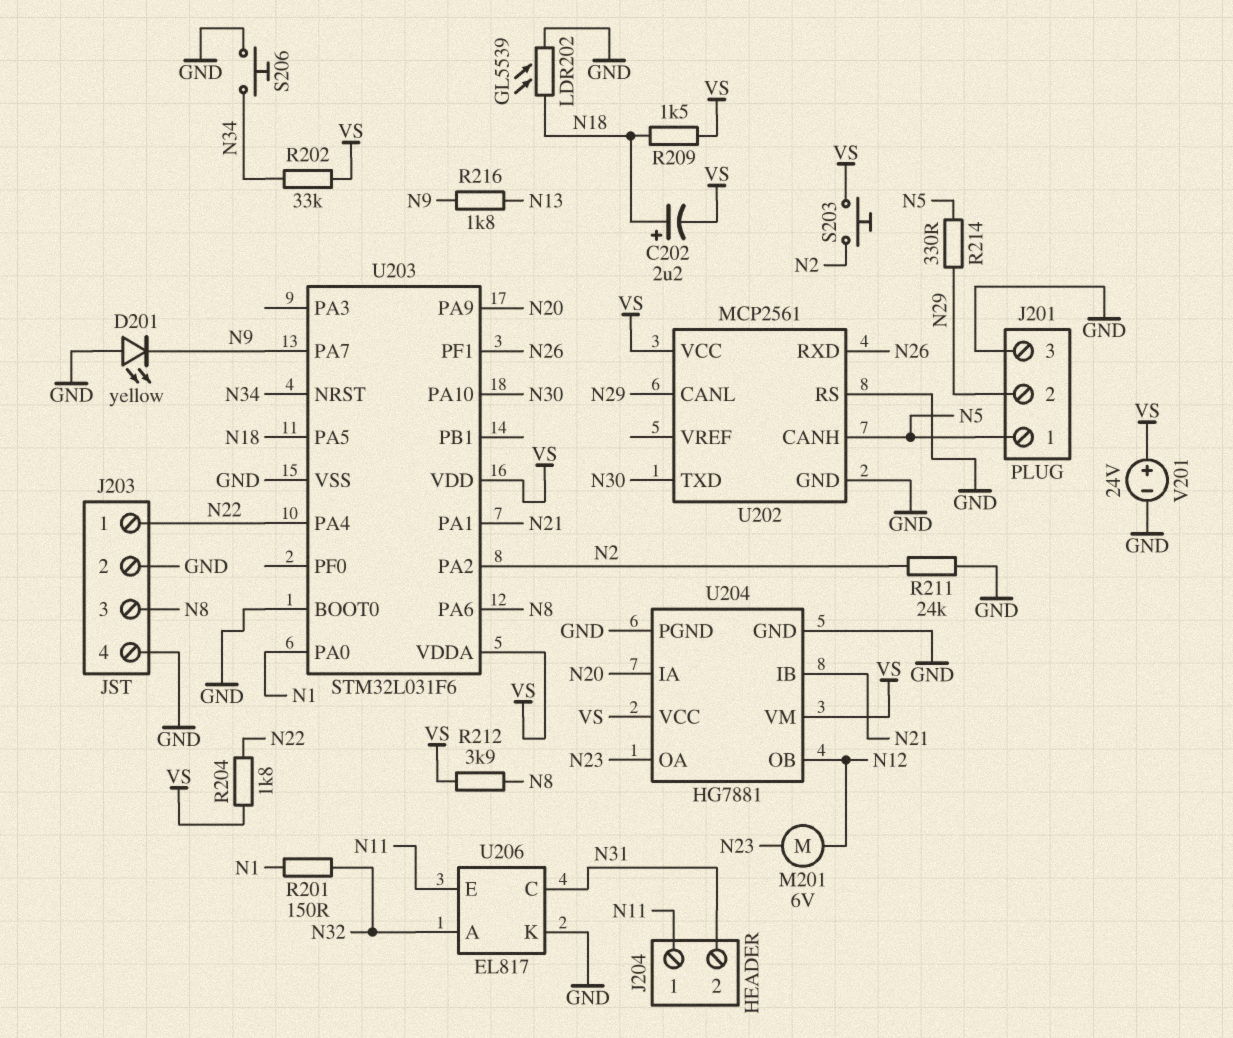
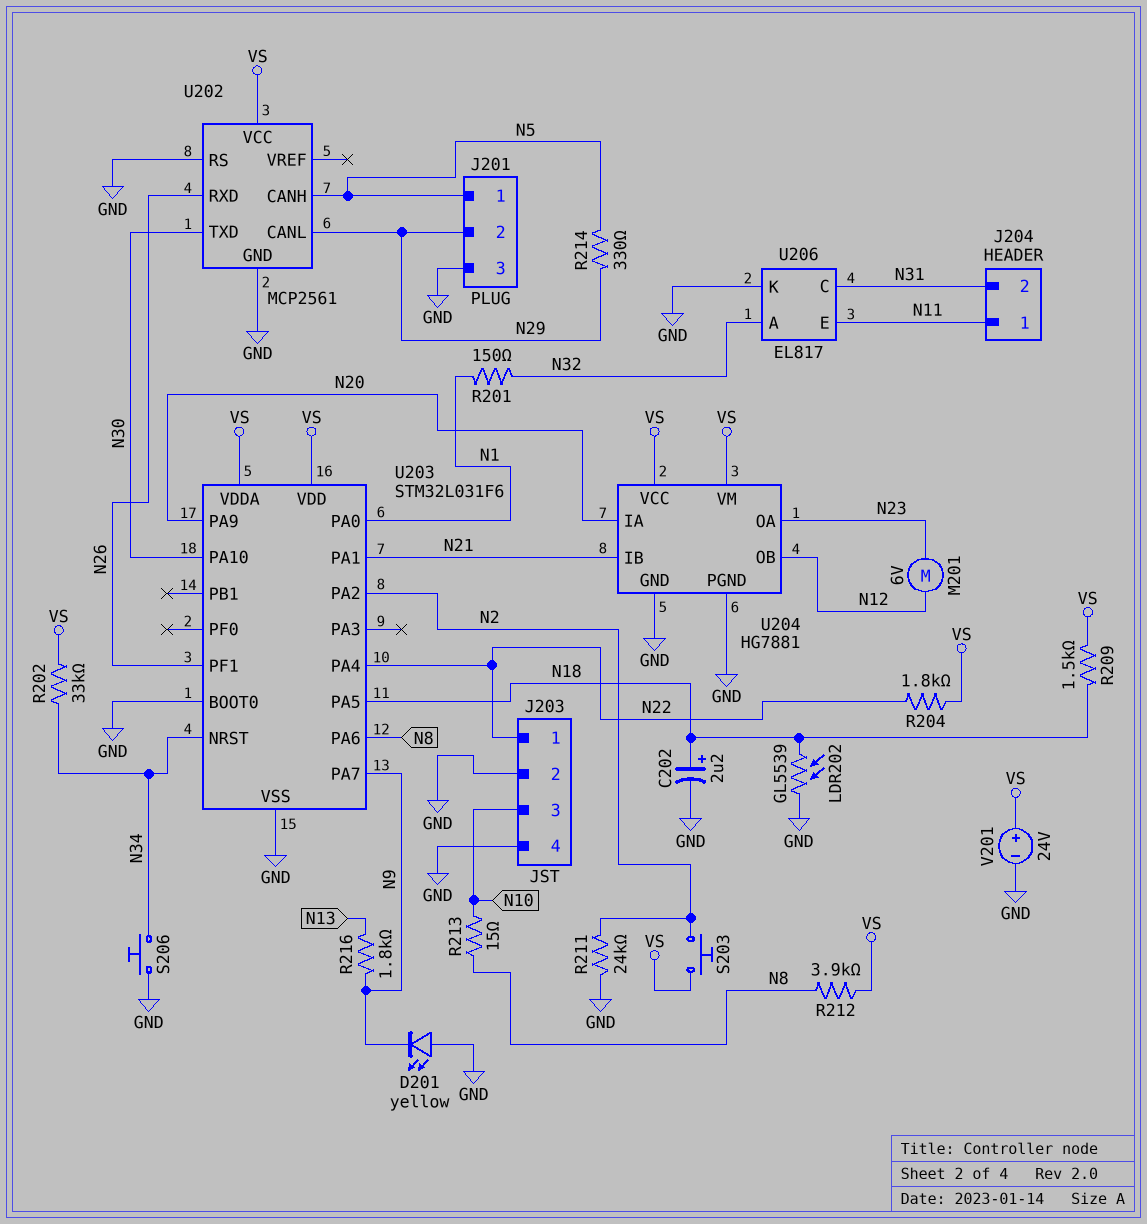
C202: 2.2uF (plus N18, minus VS) -> 2.2uF (plus N18, minus GND)
J203 pin 3: N8 -> N10
R213: none -> 15 (N8, N10)

